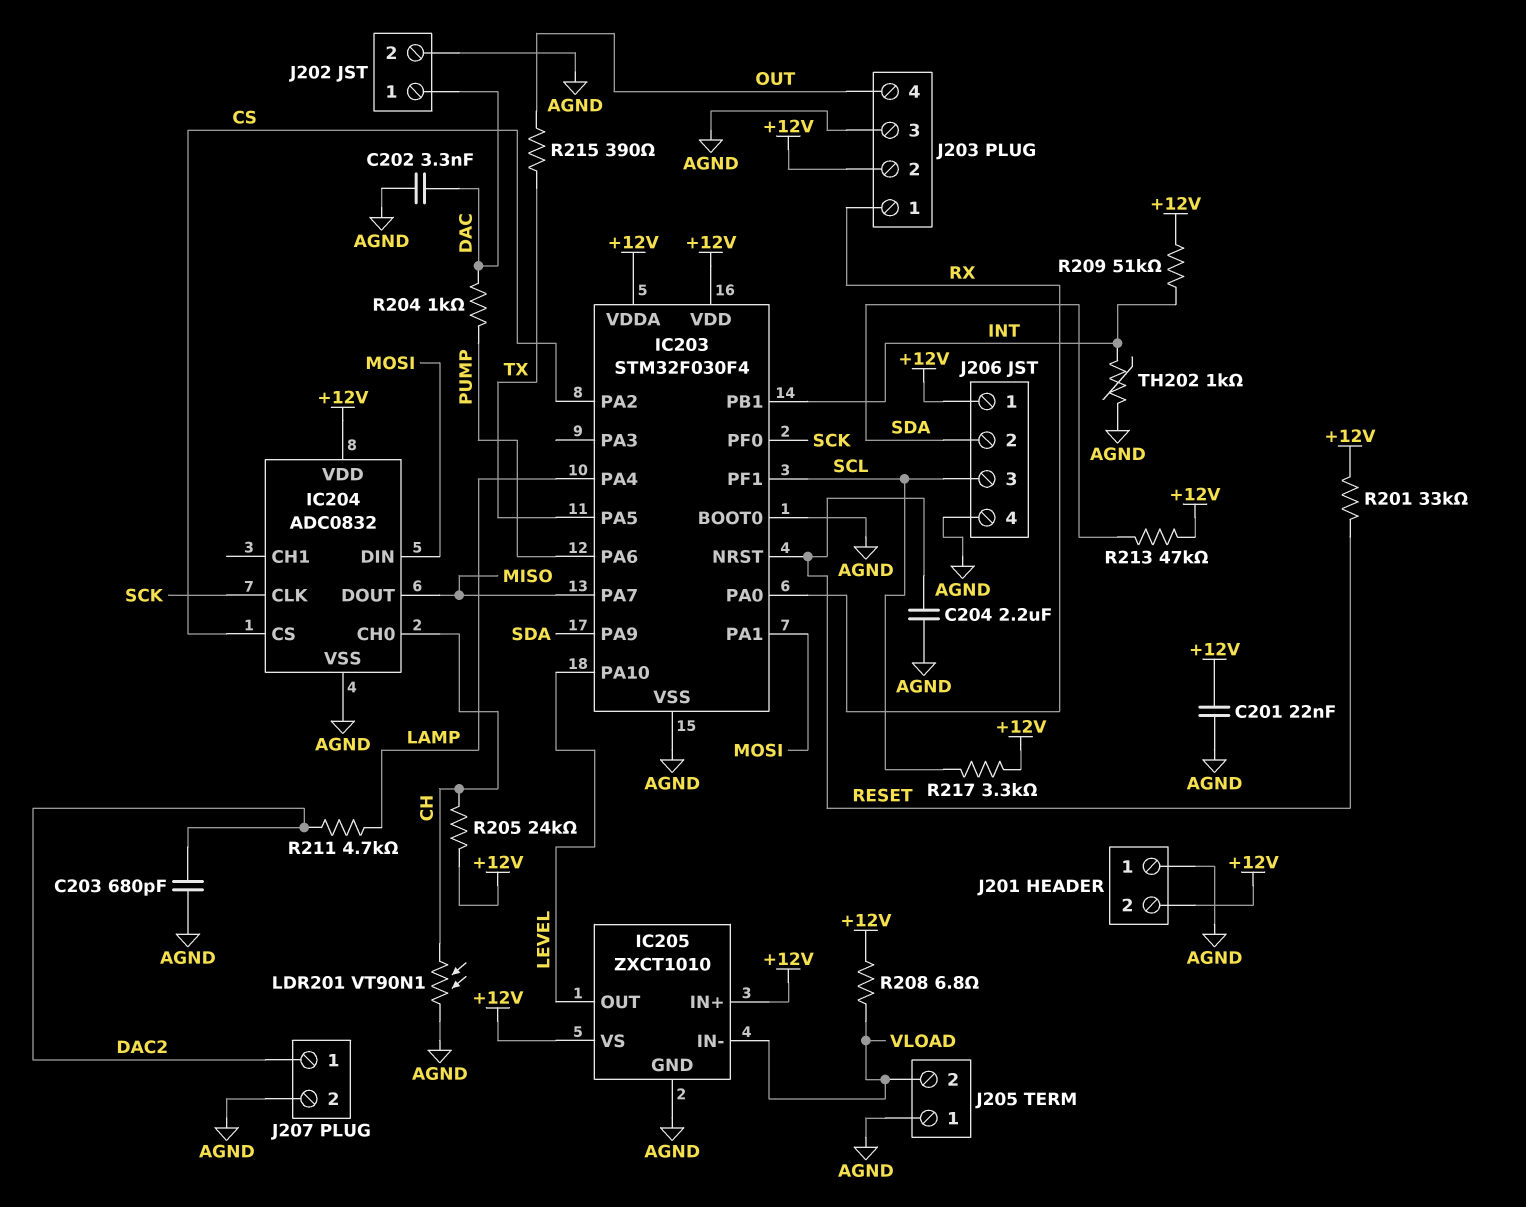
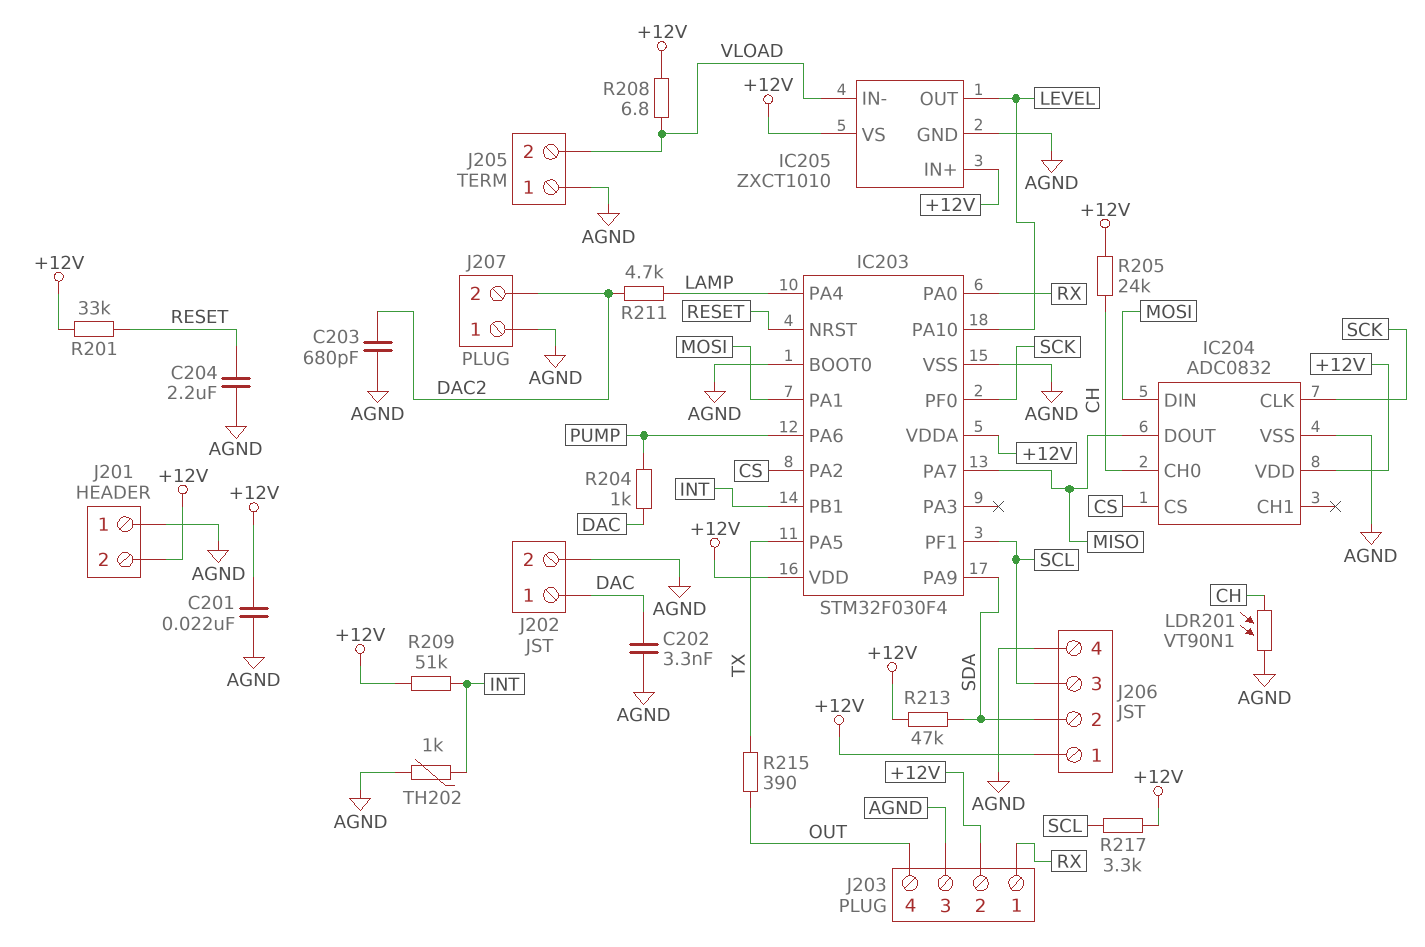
J207 pin 1: DAC2 -> AGND
J207 pin 2: AGND -> DAC2

